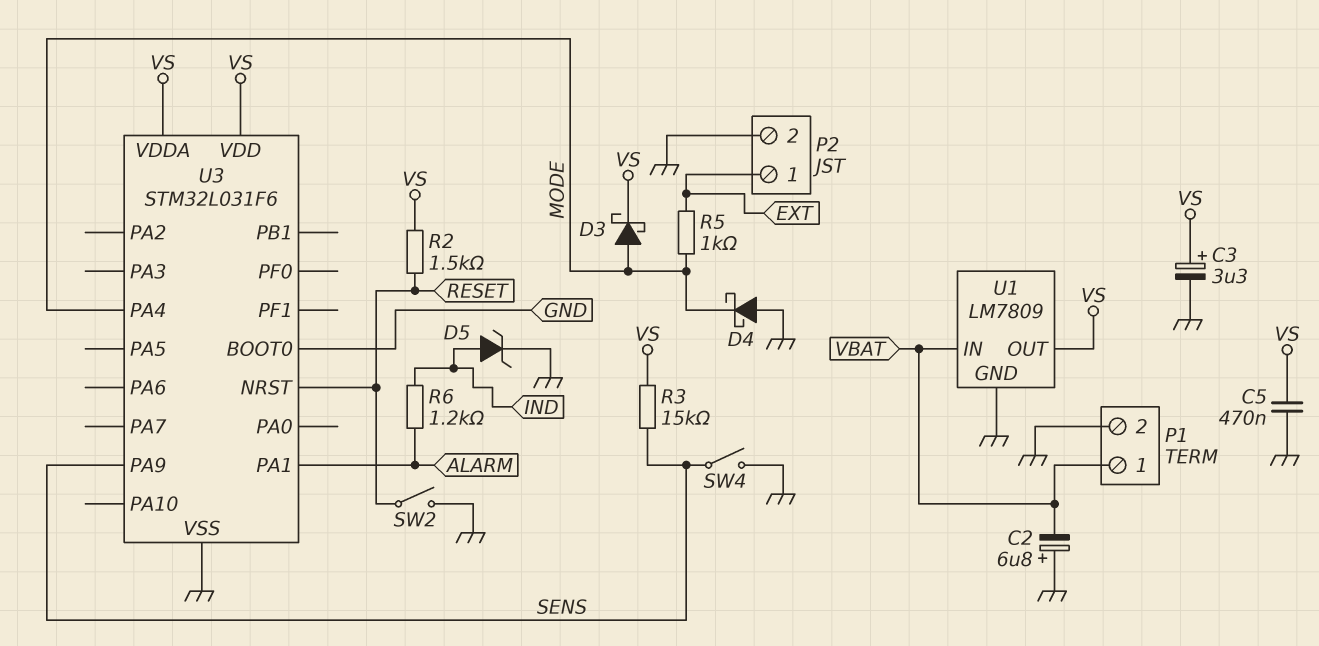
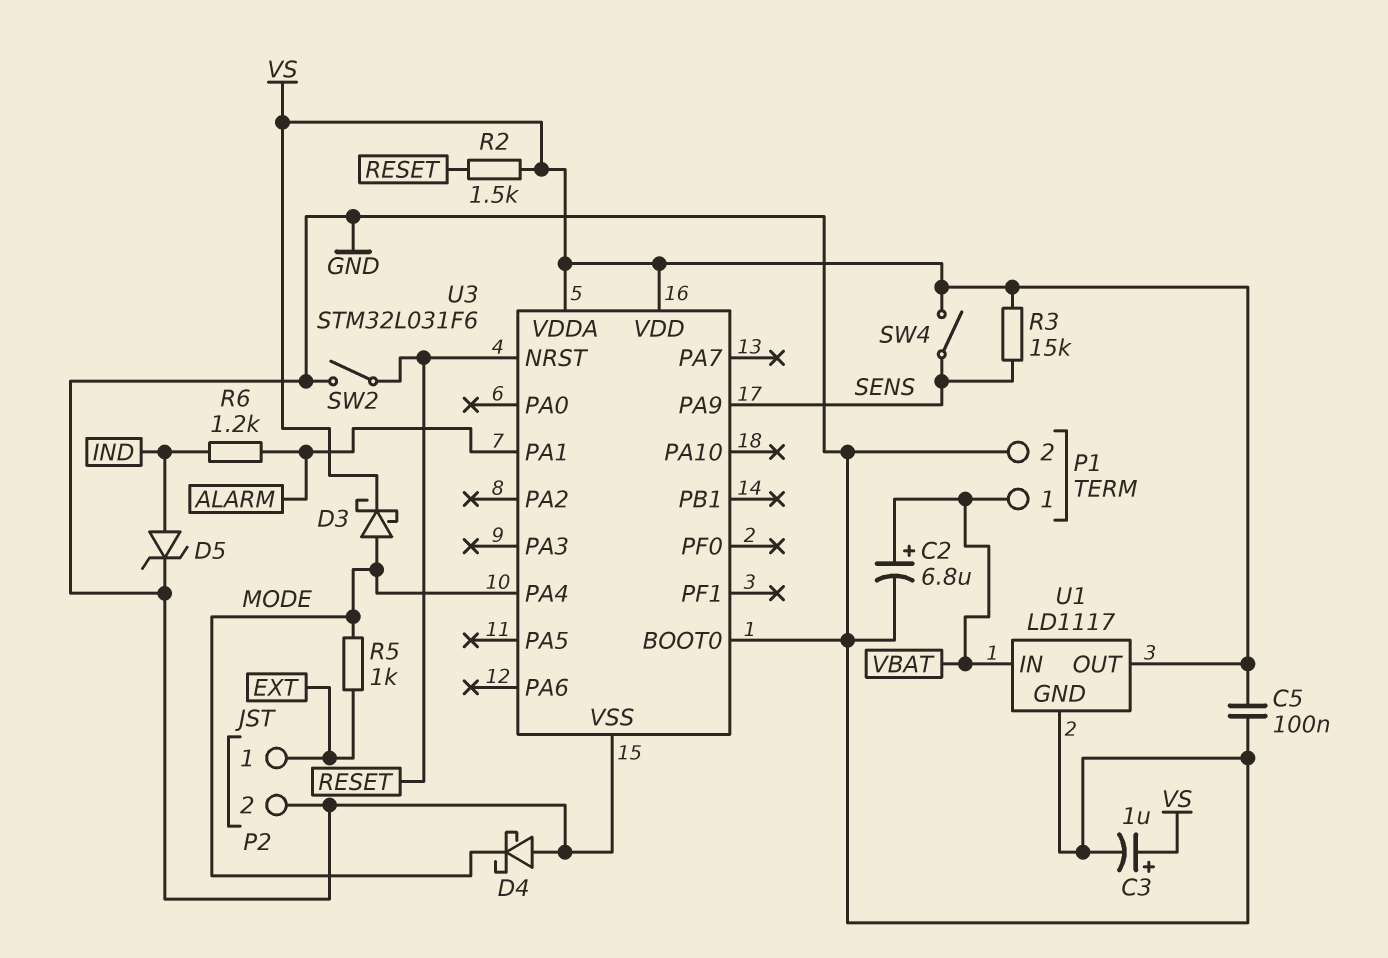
C2: 6.8uF (plus GND, minus VBAT) -> 6.8uF (plus VBAT, minus GND)
C3: 3.3uF (plus VS, minus GND) -> 1uF (plus VS, minus GND)
C5: 470nF (GND, VS) -> 100nF (GND, VS)
SW4: switch (GND, SENS) -> switch (SENS, VS)
U1: LM7809 -> LD1117

